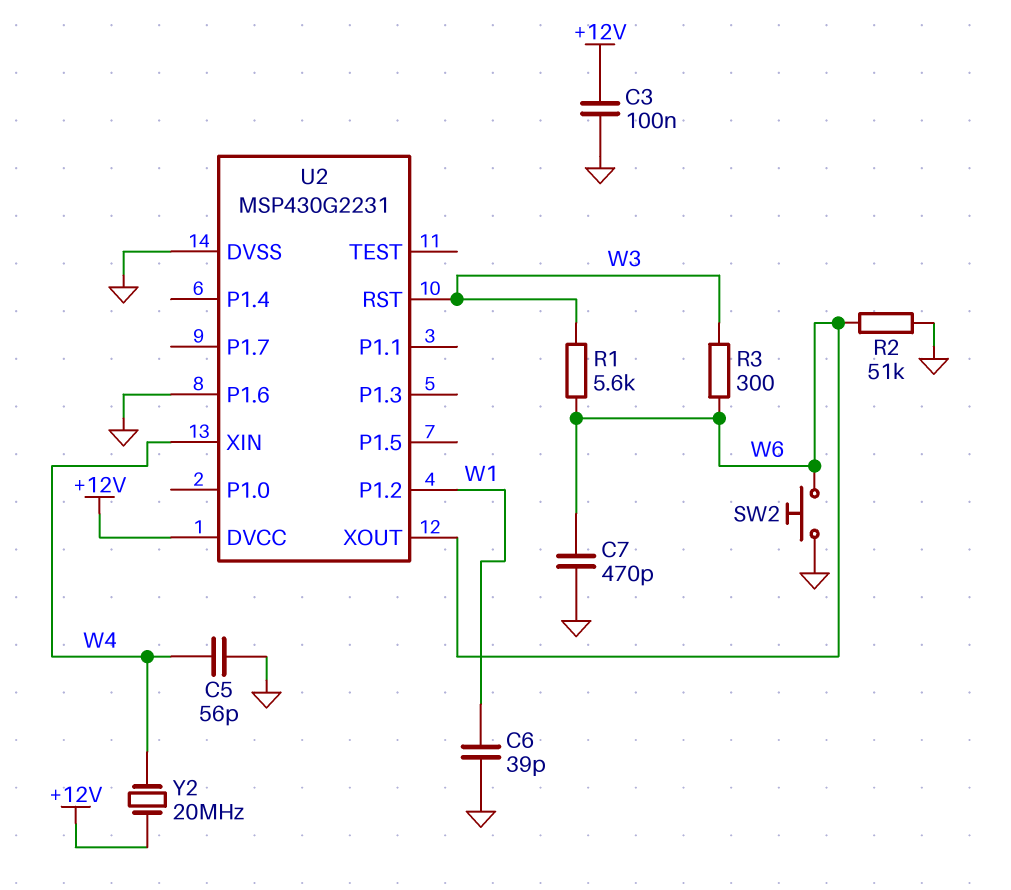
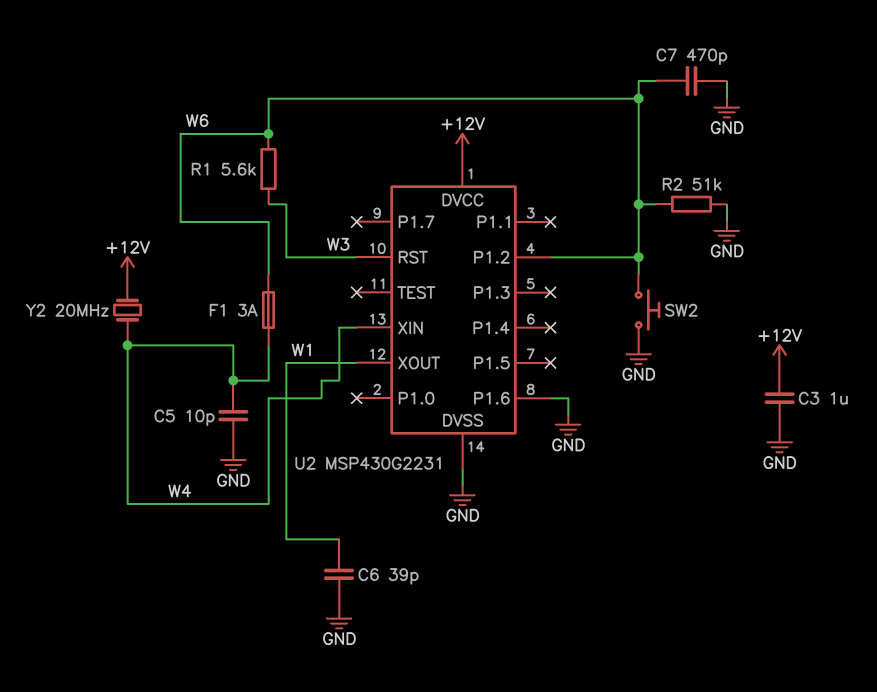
C3: 100nF (+12V, GND) -> 1uF (+12V, GND)
C5: 56pF (GND, W4) -> 10pF (GND, W4)
F1: none -> 3A (W4, W6)
R3: 300 (W3, W6) -> none
U2 pin P1.2: W1 -> W6
U2 pin XOUT: W6 -> W1

